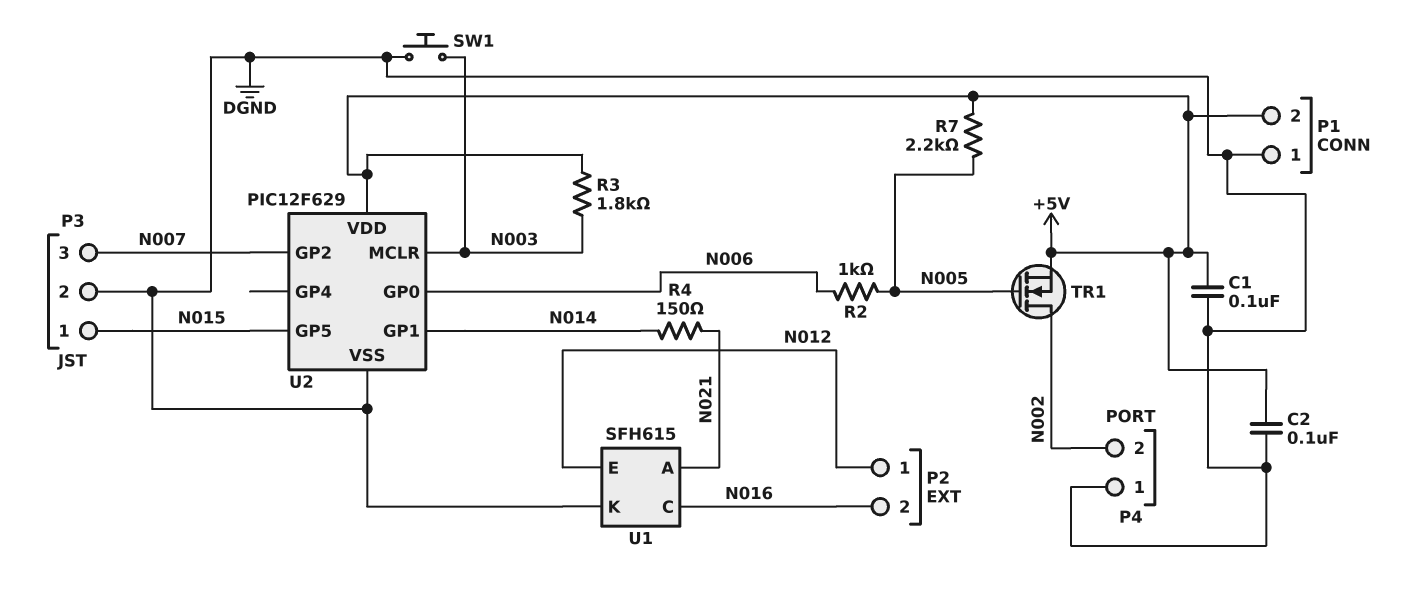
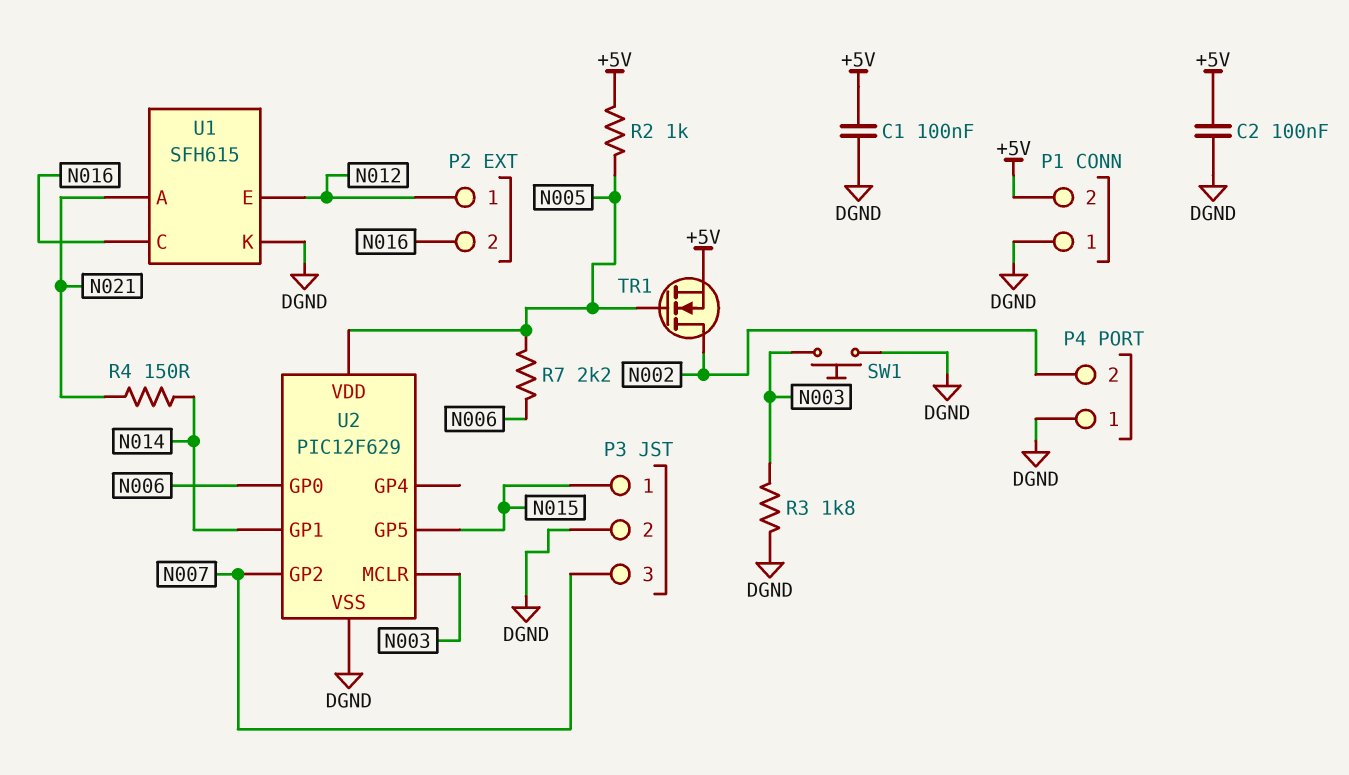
R2: 1k (N005, N006) -> 1k (+5V, N005)
R3: 1.8k (+5V, N003) -> 1.8k (DGND, N003)
R7: 2.2k (+5V, N005) -> 2.2k (N005, N006)
U2 pin VDD: +5V -> N005

